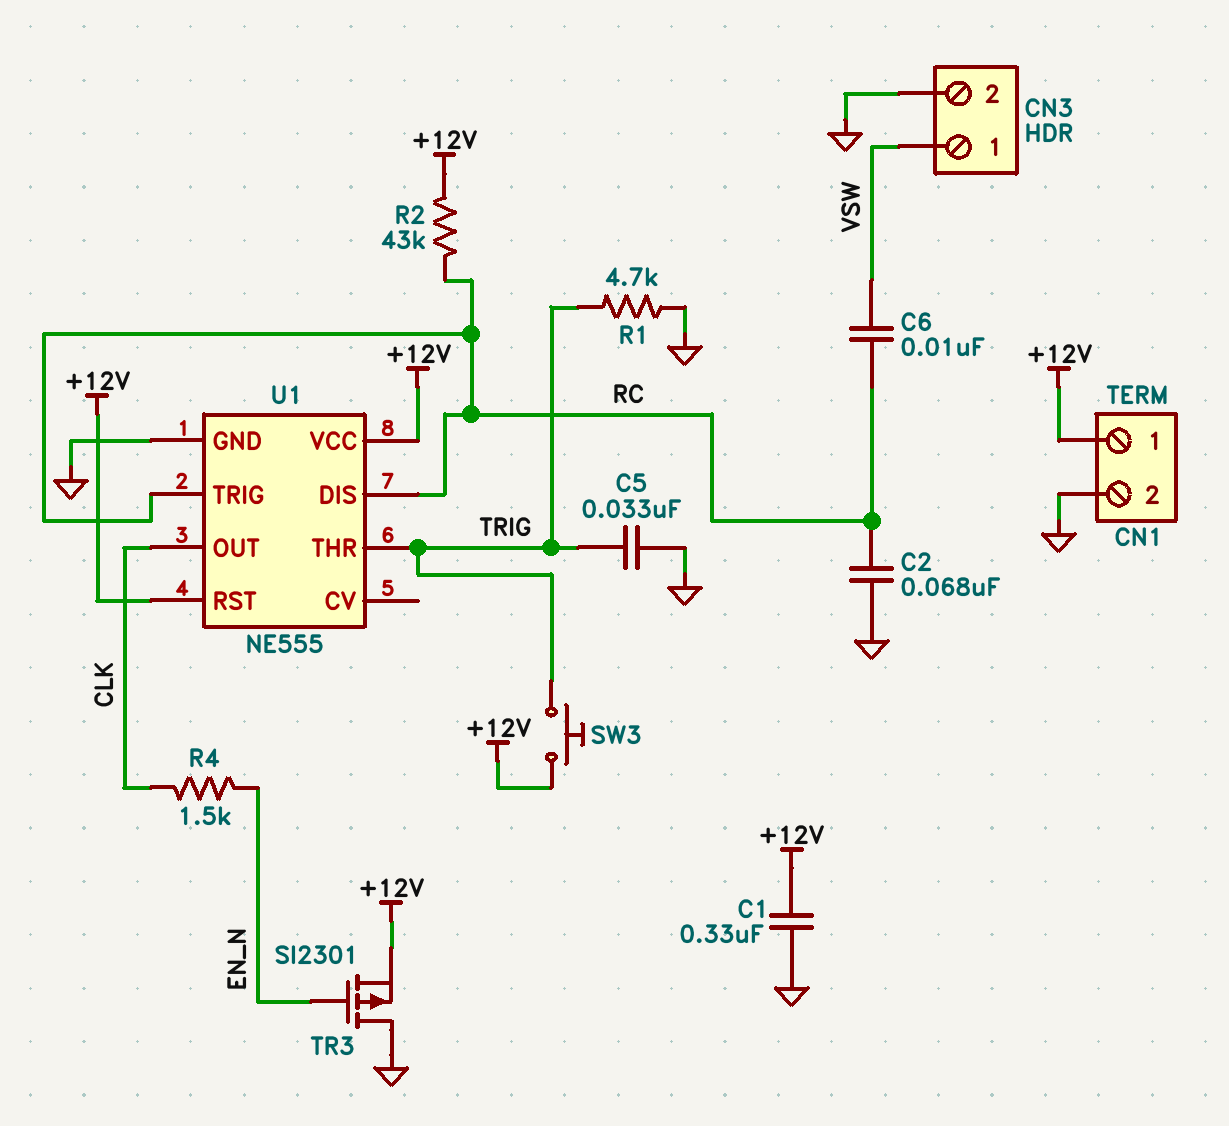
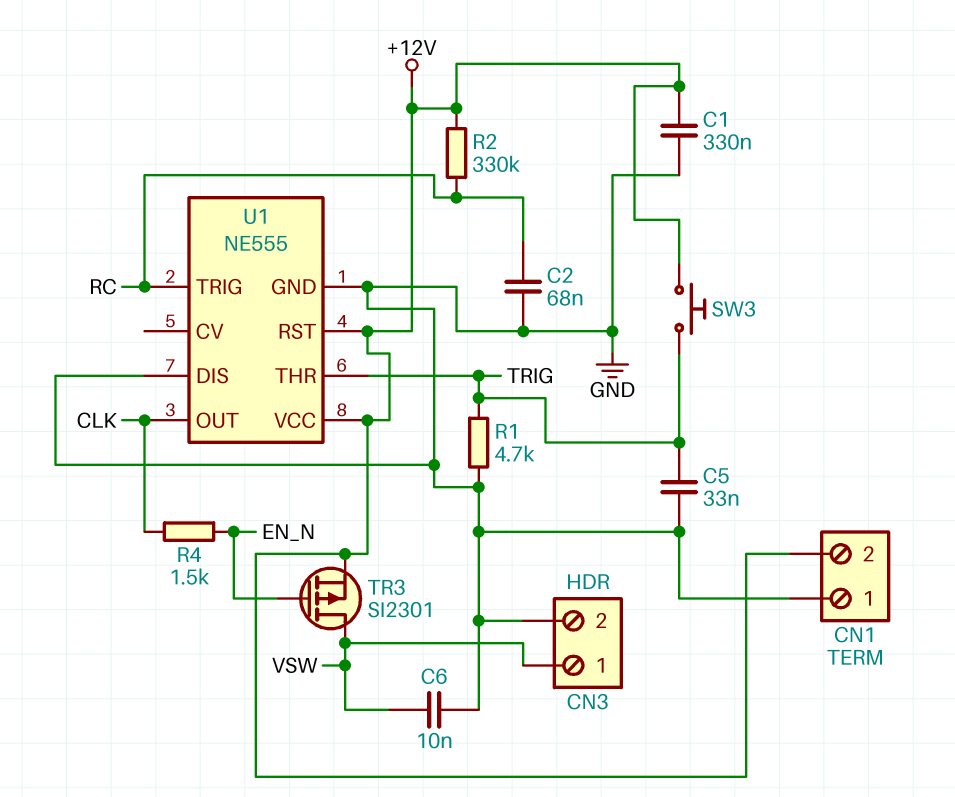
C6: 10nF (RC, VSW) -> 10nF (GND, VSW)
CN1 pin 1: +12V -> GND
CN1 pin 2: GND -> +12V
R2: 43k (+12V, RC) -> 330k (+12V, RC)
TR3: PMOS SI2301 (G EN_N, D GND, S +12V) -> PMOS SI2301 (G EN_N, D VSW, S +12V)
U1 pin DIS: RC -> GND

